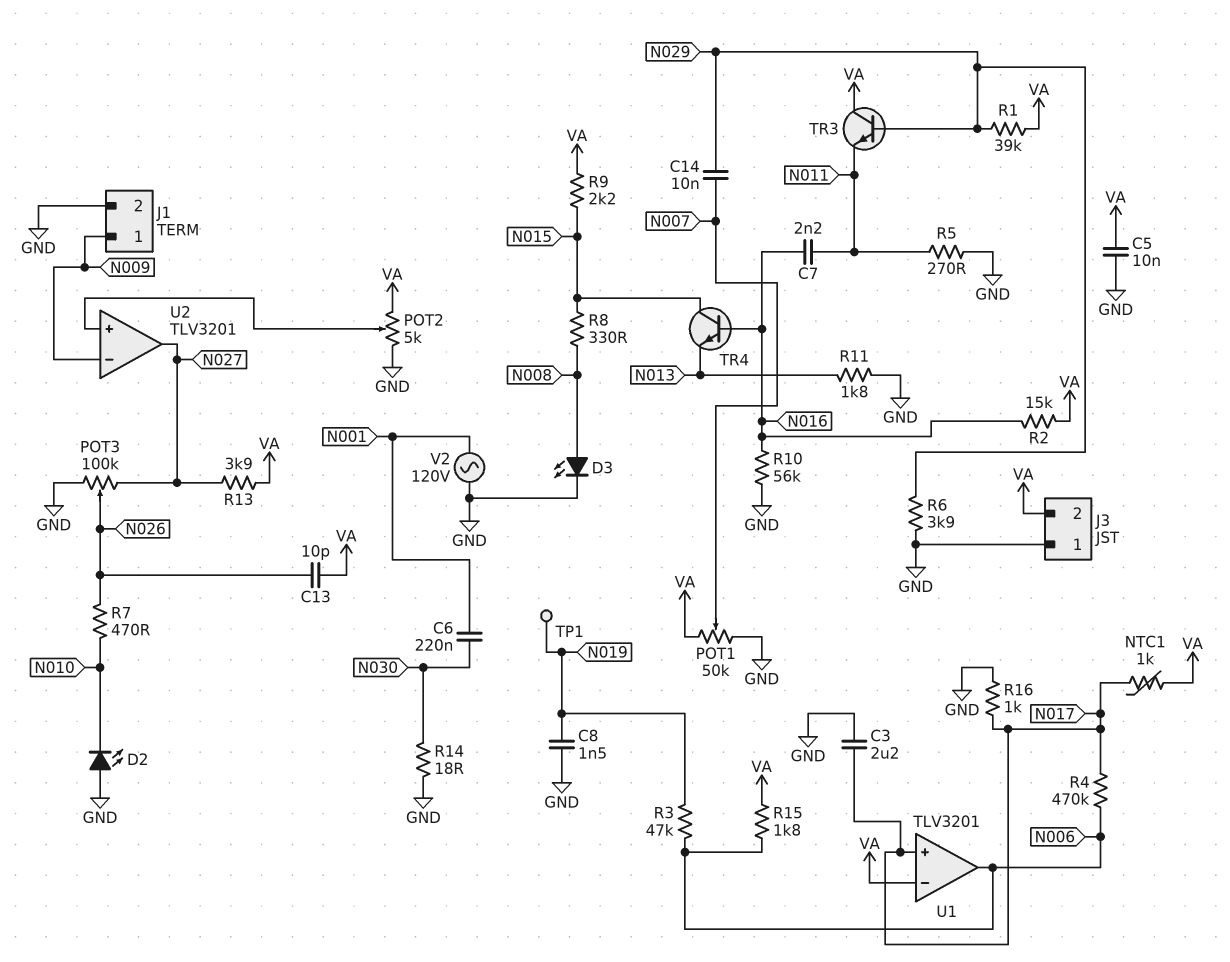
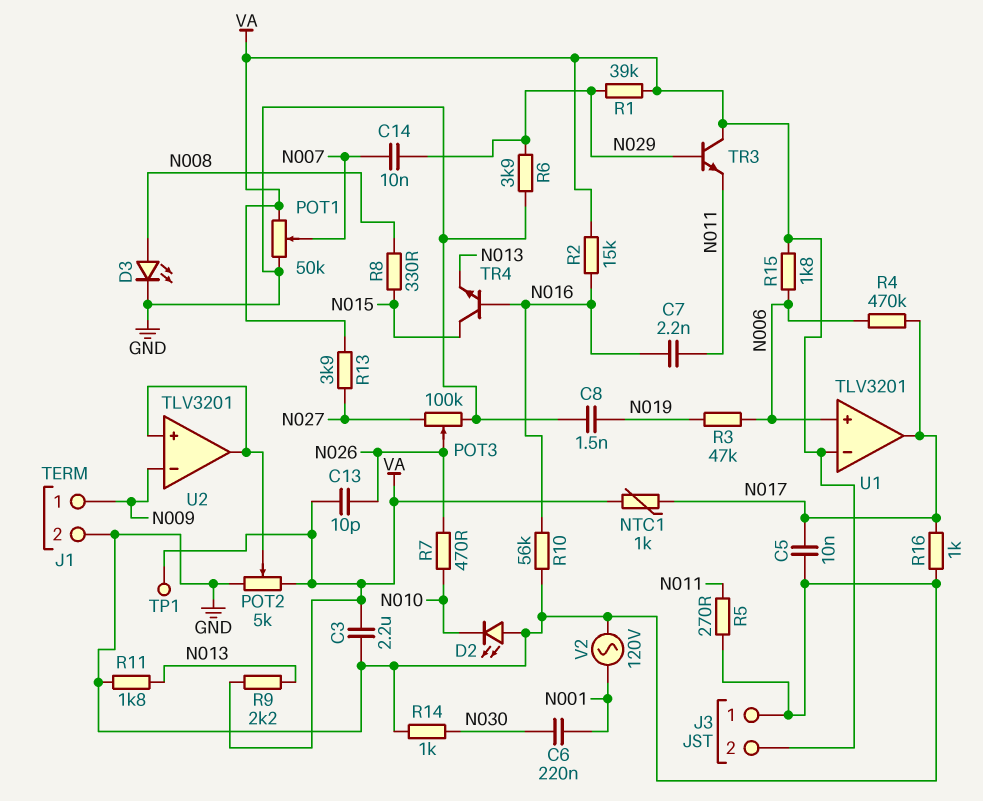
C3: 2.2uF (GND, N017) -> 2.2uF (GND, VA)
C5: 10nF (GND, VA) -> 10nF (GND, N017)
R9: 2.2k (N015, VA) -> 2.2k (N013, VA)
R14: 18 (GND, N030) -> 1k (GND, N030)
TP1: test point (N019) -> test point (VA)
U1 pin in+: N017 -> N006
U1 pin out: N006 -> N017
U2 pin out: N027 -> U2/in+

